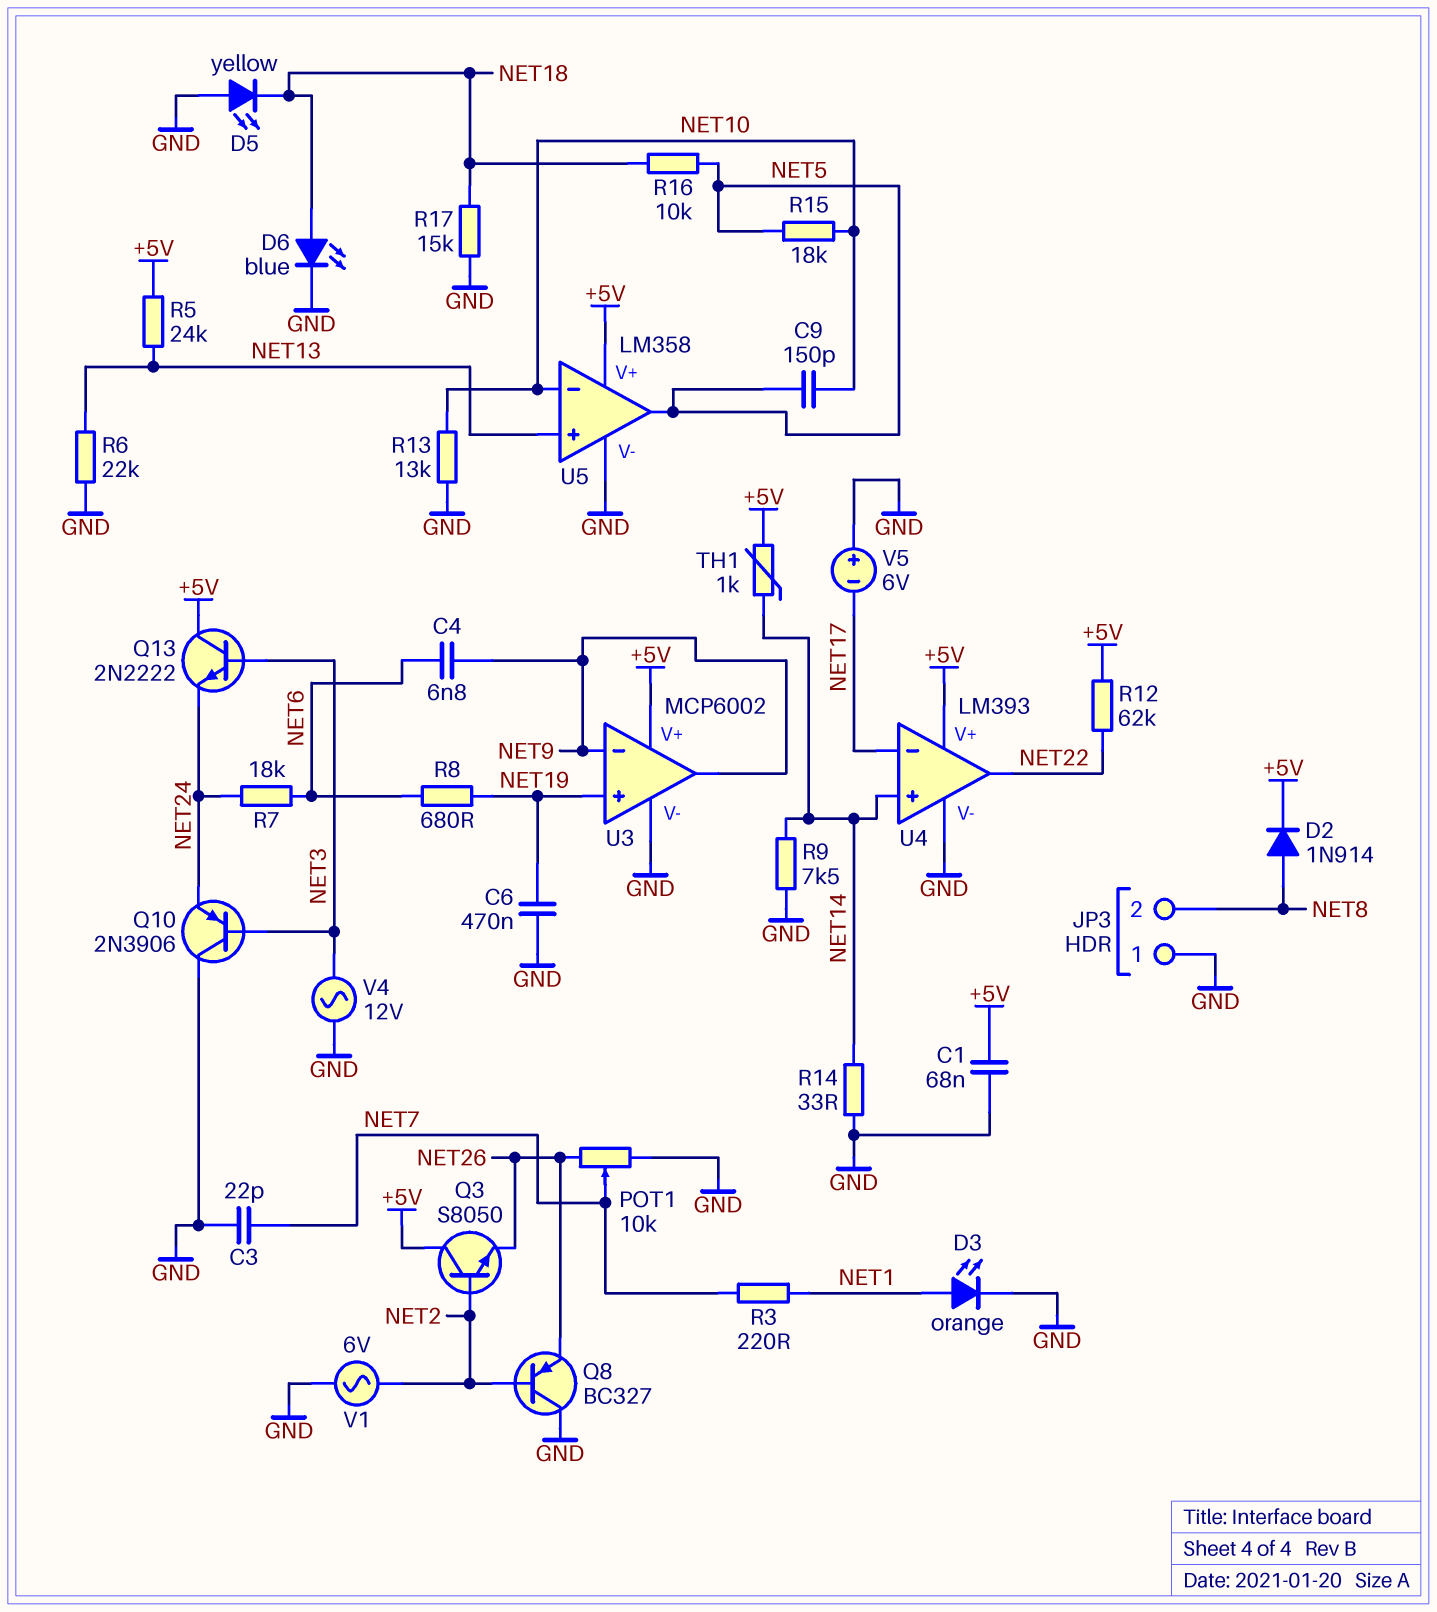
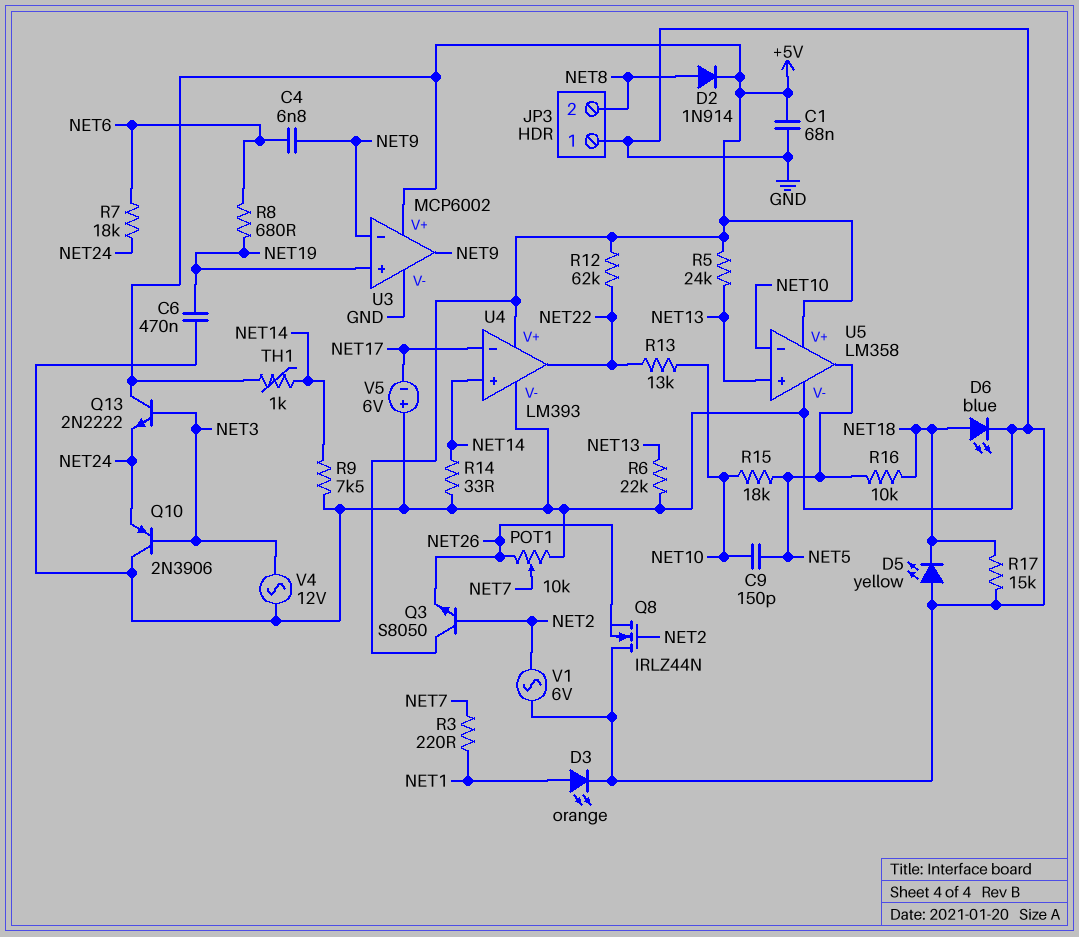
C3: 22pF (GND, NET7) -> none
Q8: PNP BC327 (B NET2, C GND, E NET26) -> NMOS IRLZ44N (G NET2, D GND, S NET26)
R13: 13k (GND, NET10) -> 13k (NET10, NET22)

